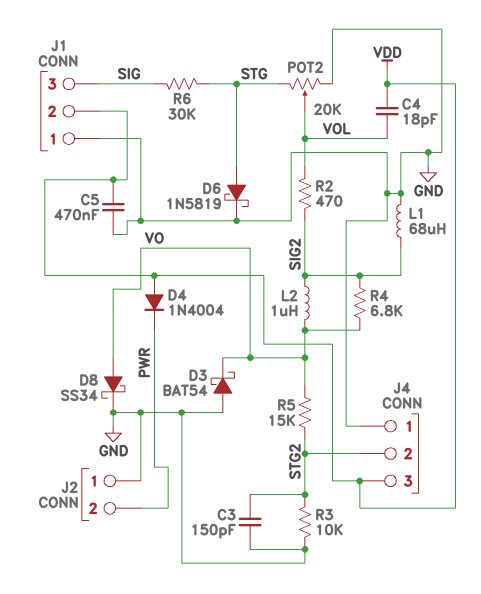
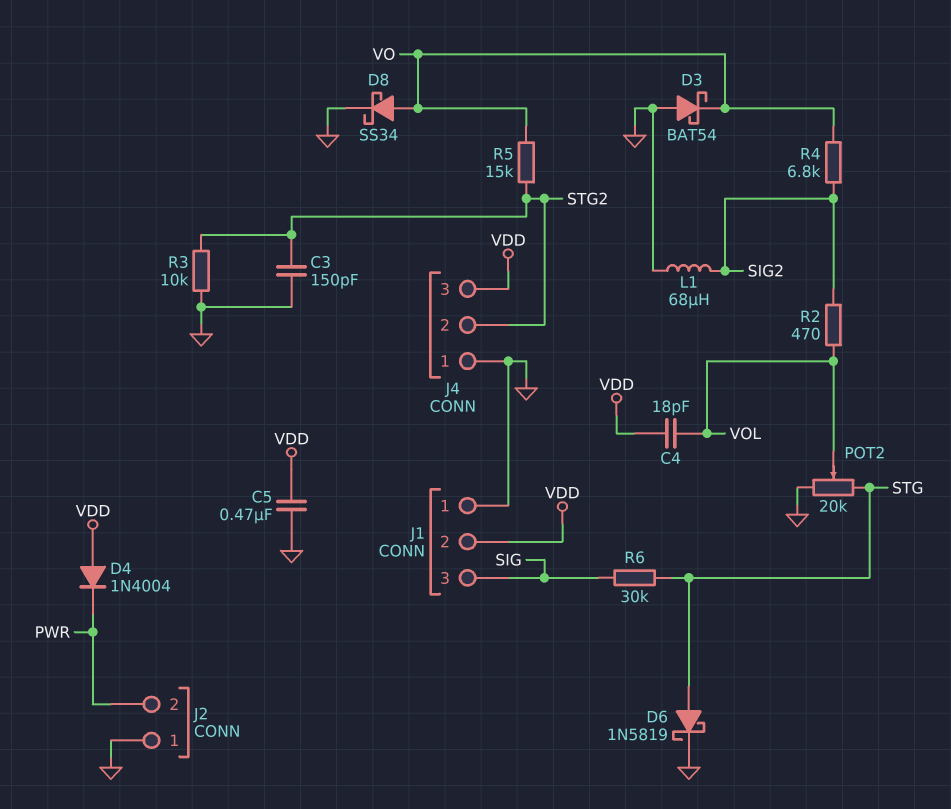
L2: 1uH (SIG2, VO) -> none

